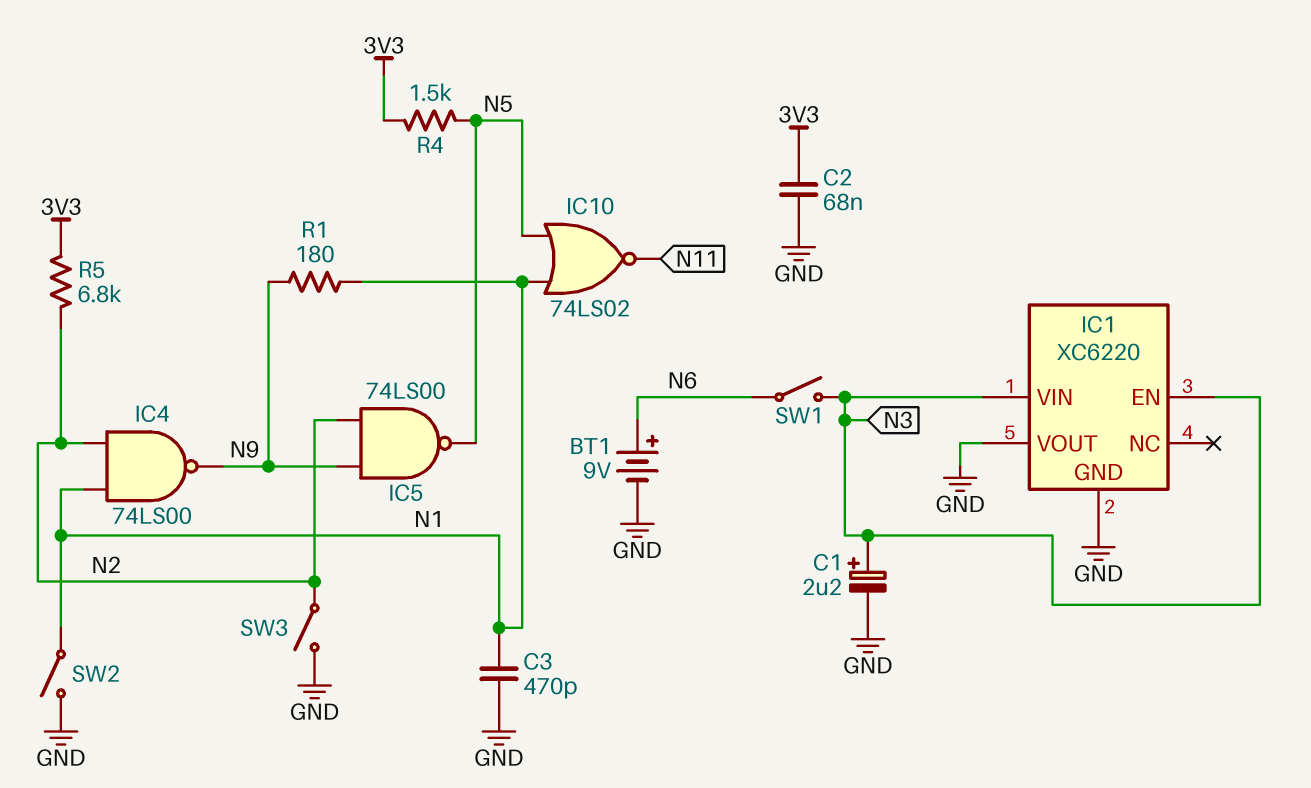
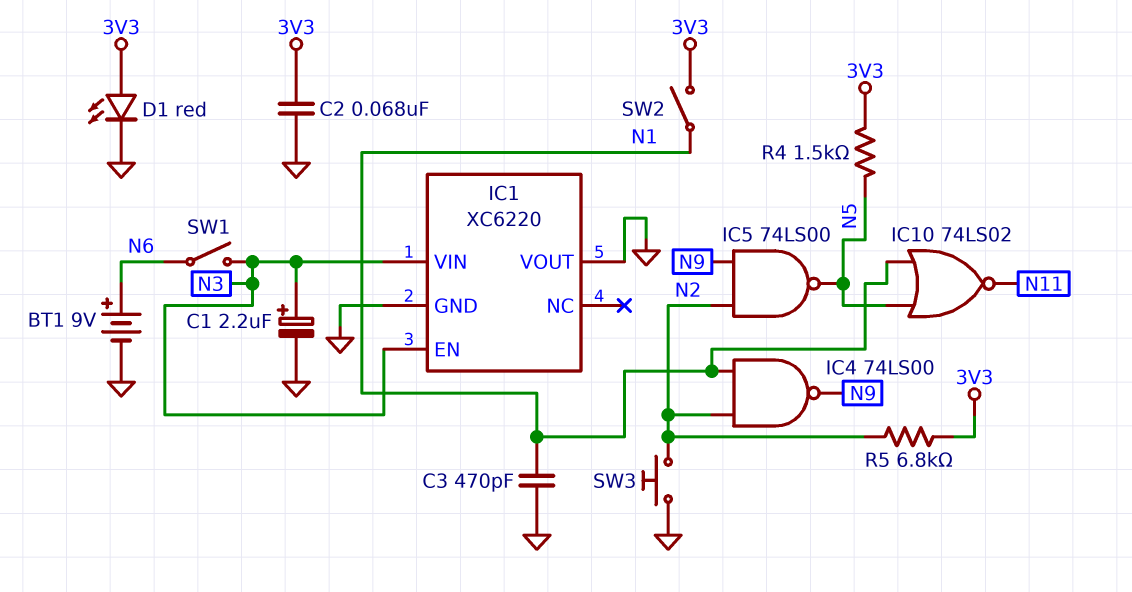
D1: none -> LED red (A 3V3, K GND)
R1: 180 (N1, N9) -> none
SW2: switch (GND, N1) -> switch (3V3, N1)
SW3: switch (GND, N2) -> button (GND, N2)

